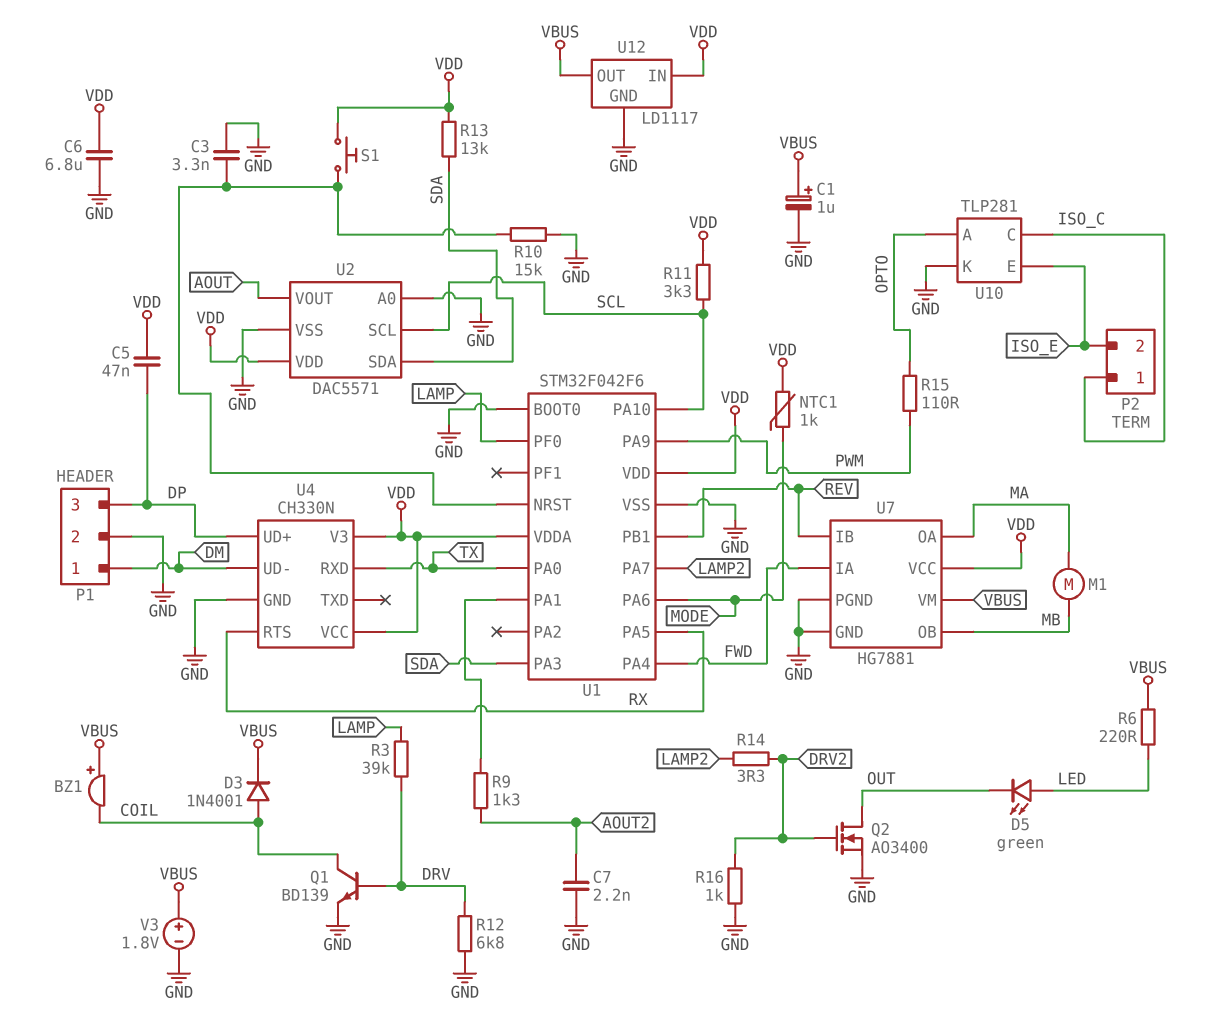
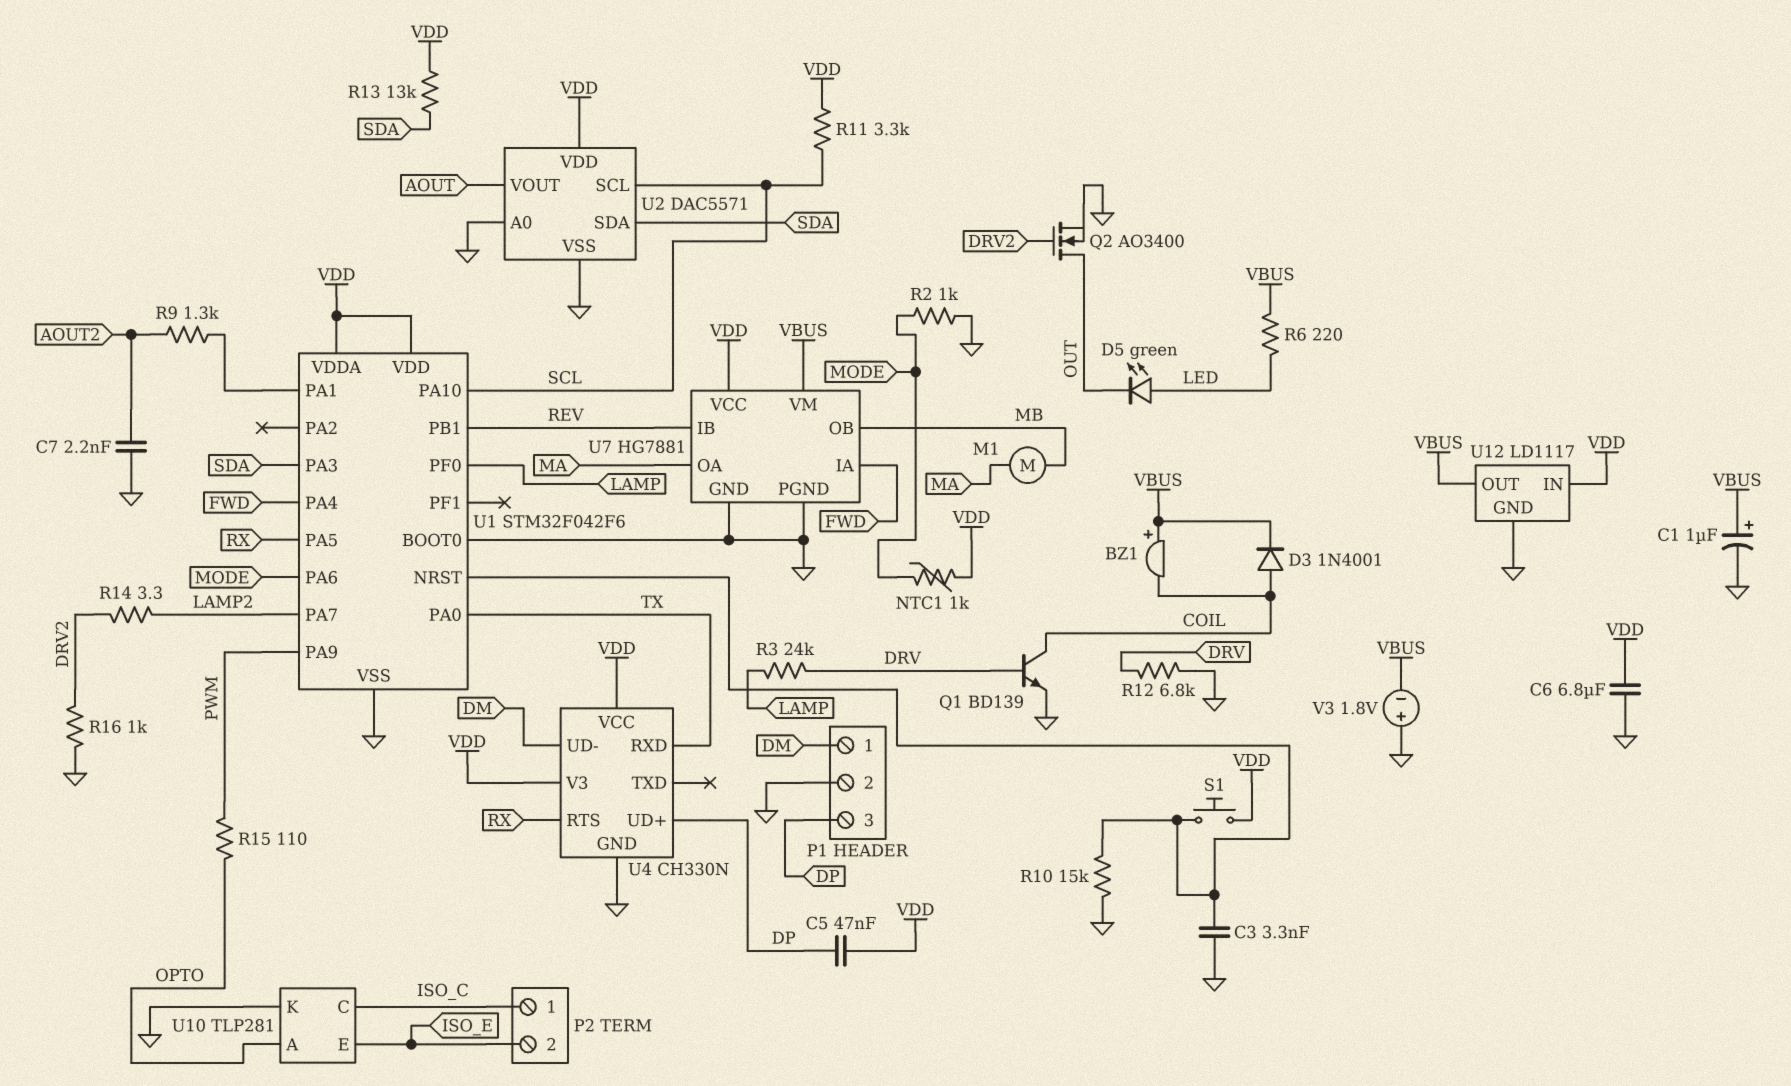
R2: none -> 1k (GND, MODE)
R3: 39k (DRV, LAMP) -> 24k (DRV, LAMP)
V3: 1.8V (plus VBUS, minus GND) -> 1.8V (plus GND, minus VBUS)

